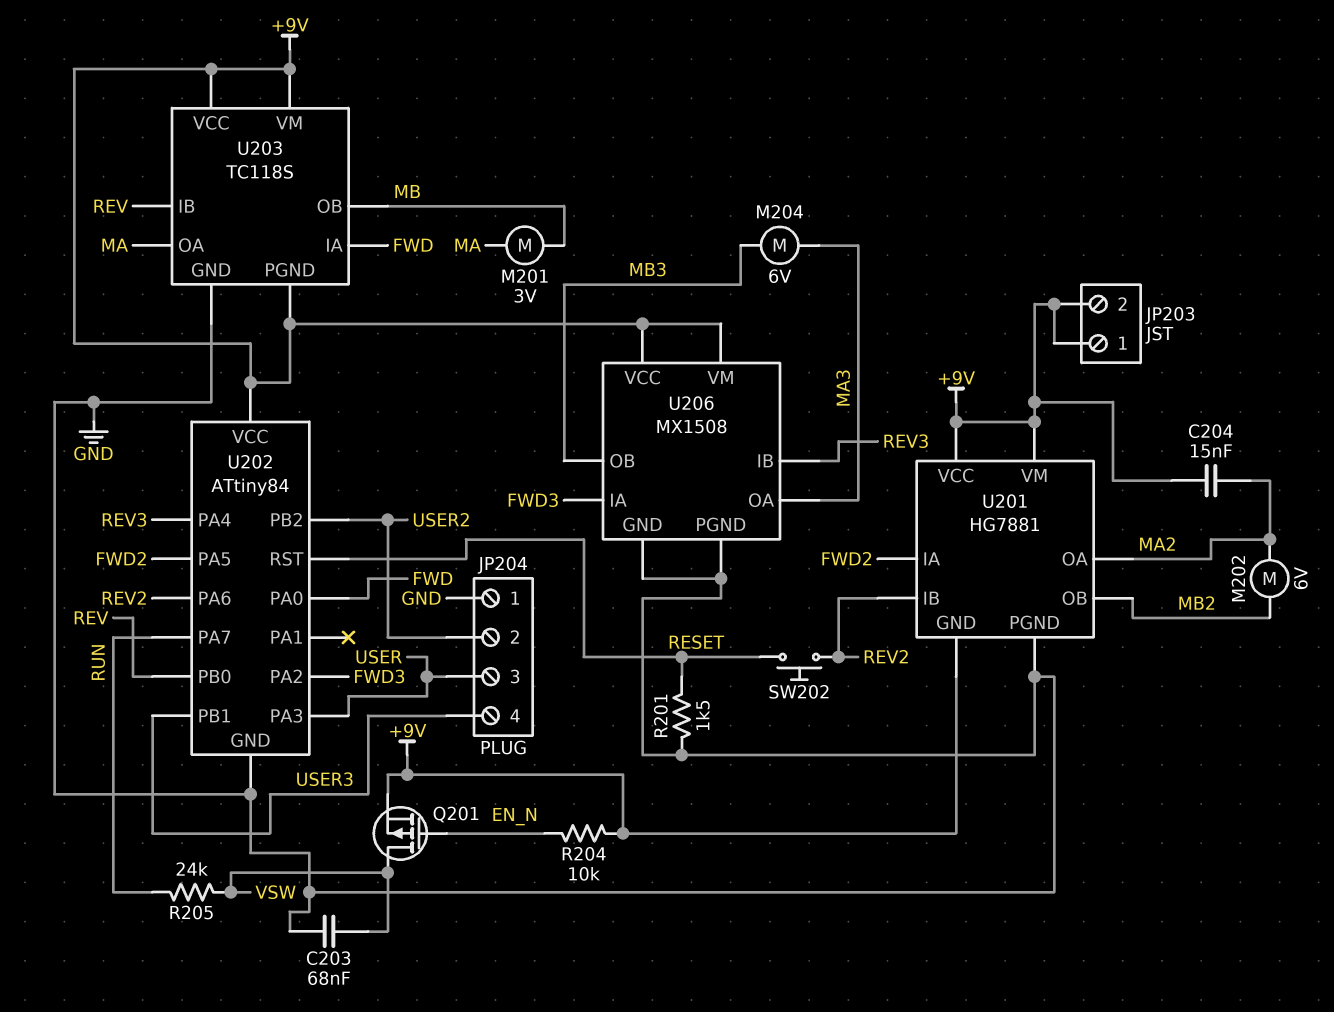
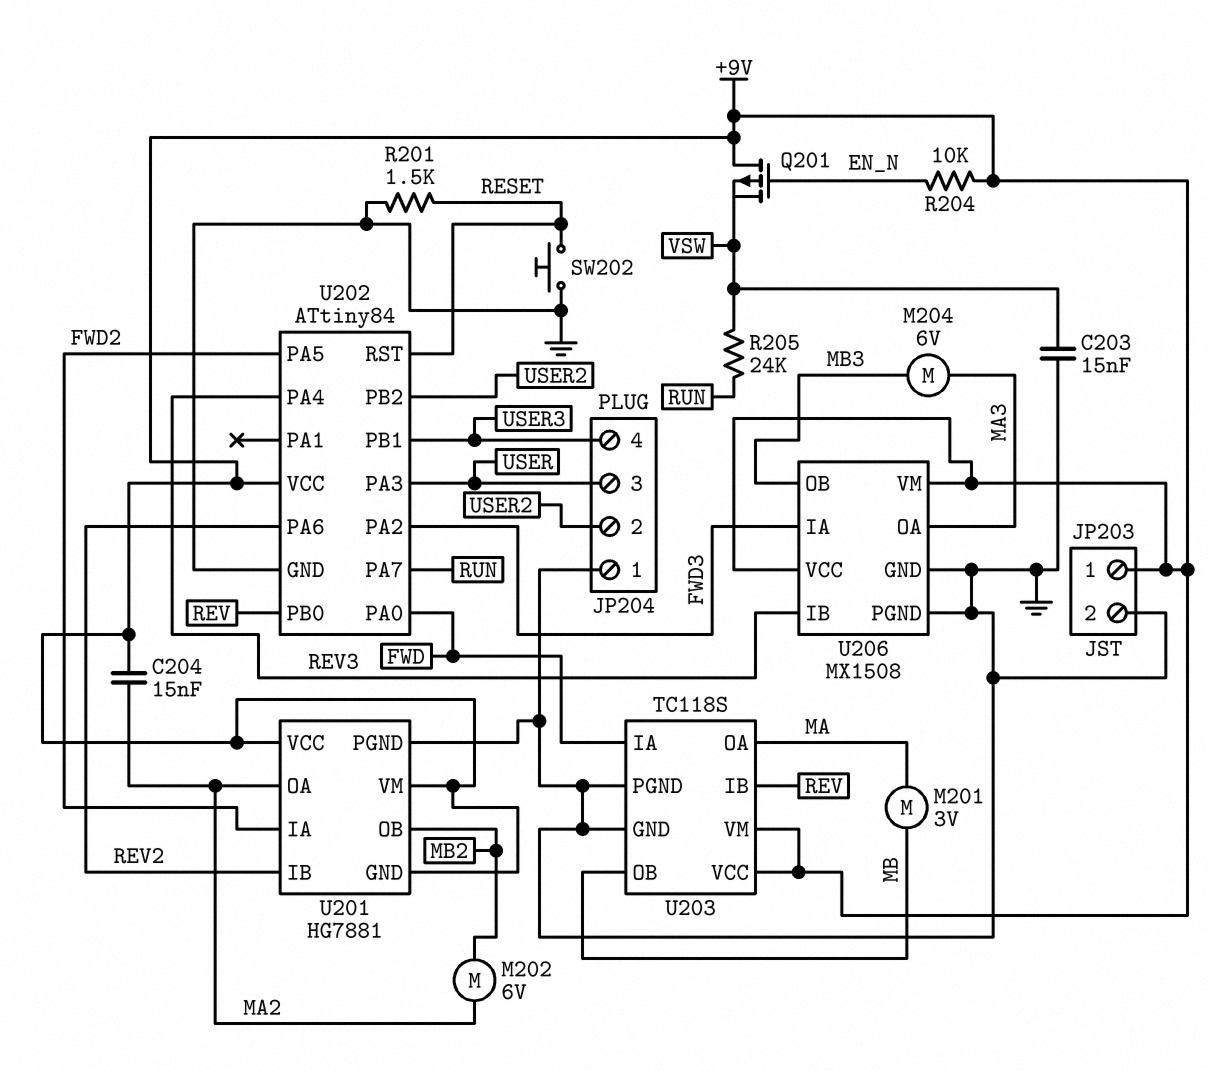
C203: 68nF (GND, VSW) -> 15nF (GND, VSW)
JP203 pin 2: +9V -> GND
Q201: PMOS (G EN_N, D VSW, S +9V) -> PMOS (G EN_N, D +9V, S VSW)
SW202: button (RESET, REV2) -> button (GND, RESET)
U203 pin PGND: +9V -> GND

